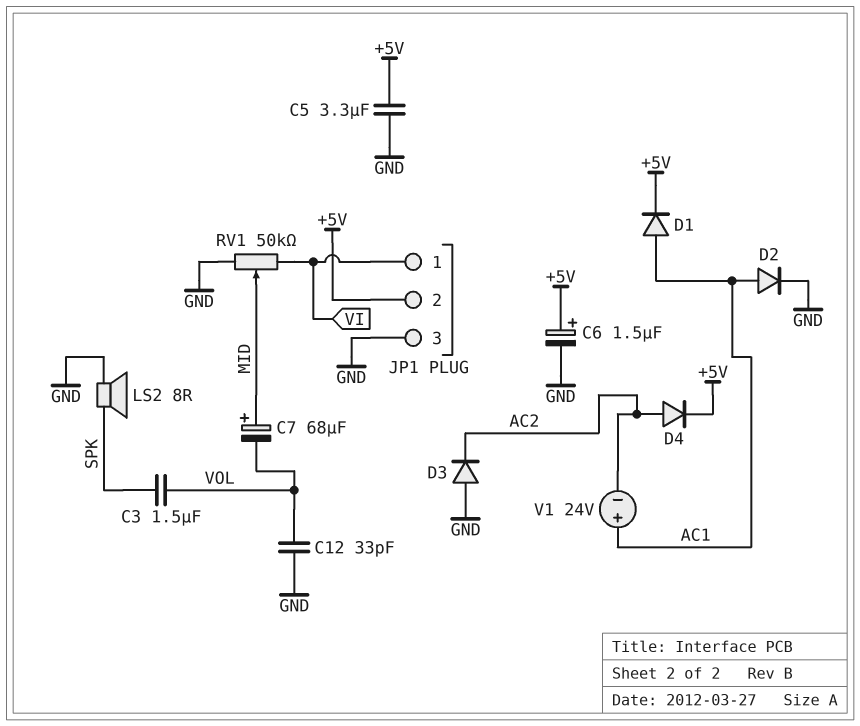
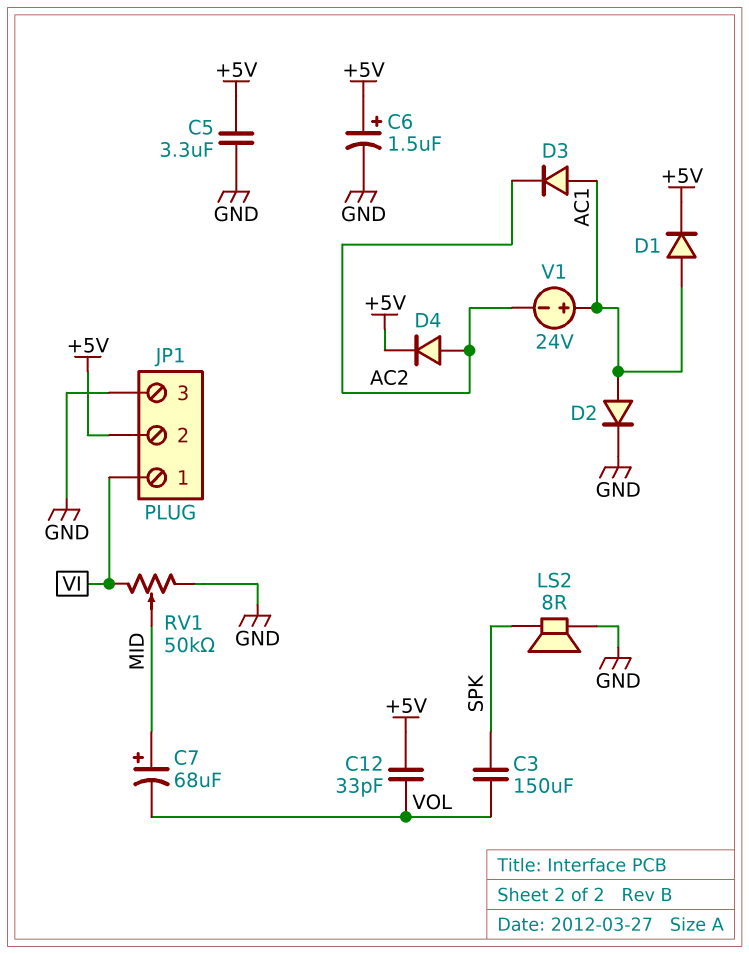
C3: 1.5uF (SPK, VOL) -> 150uF (SPK, VOL)
C12: 33pF (GND, VOL) -> 33pF (+5V, VOL)
D3: diode (A GND, K AC2) -> diode (A AC1, K AC2)

